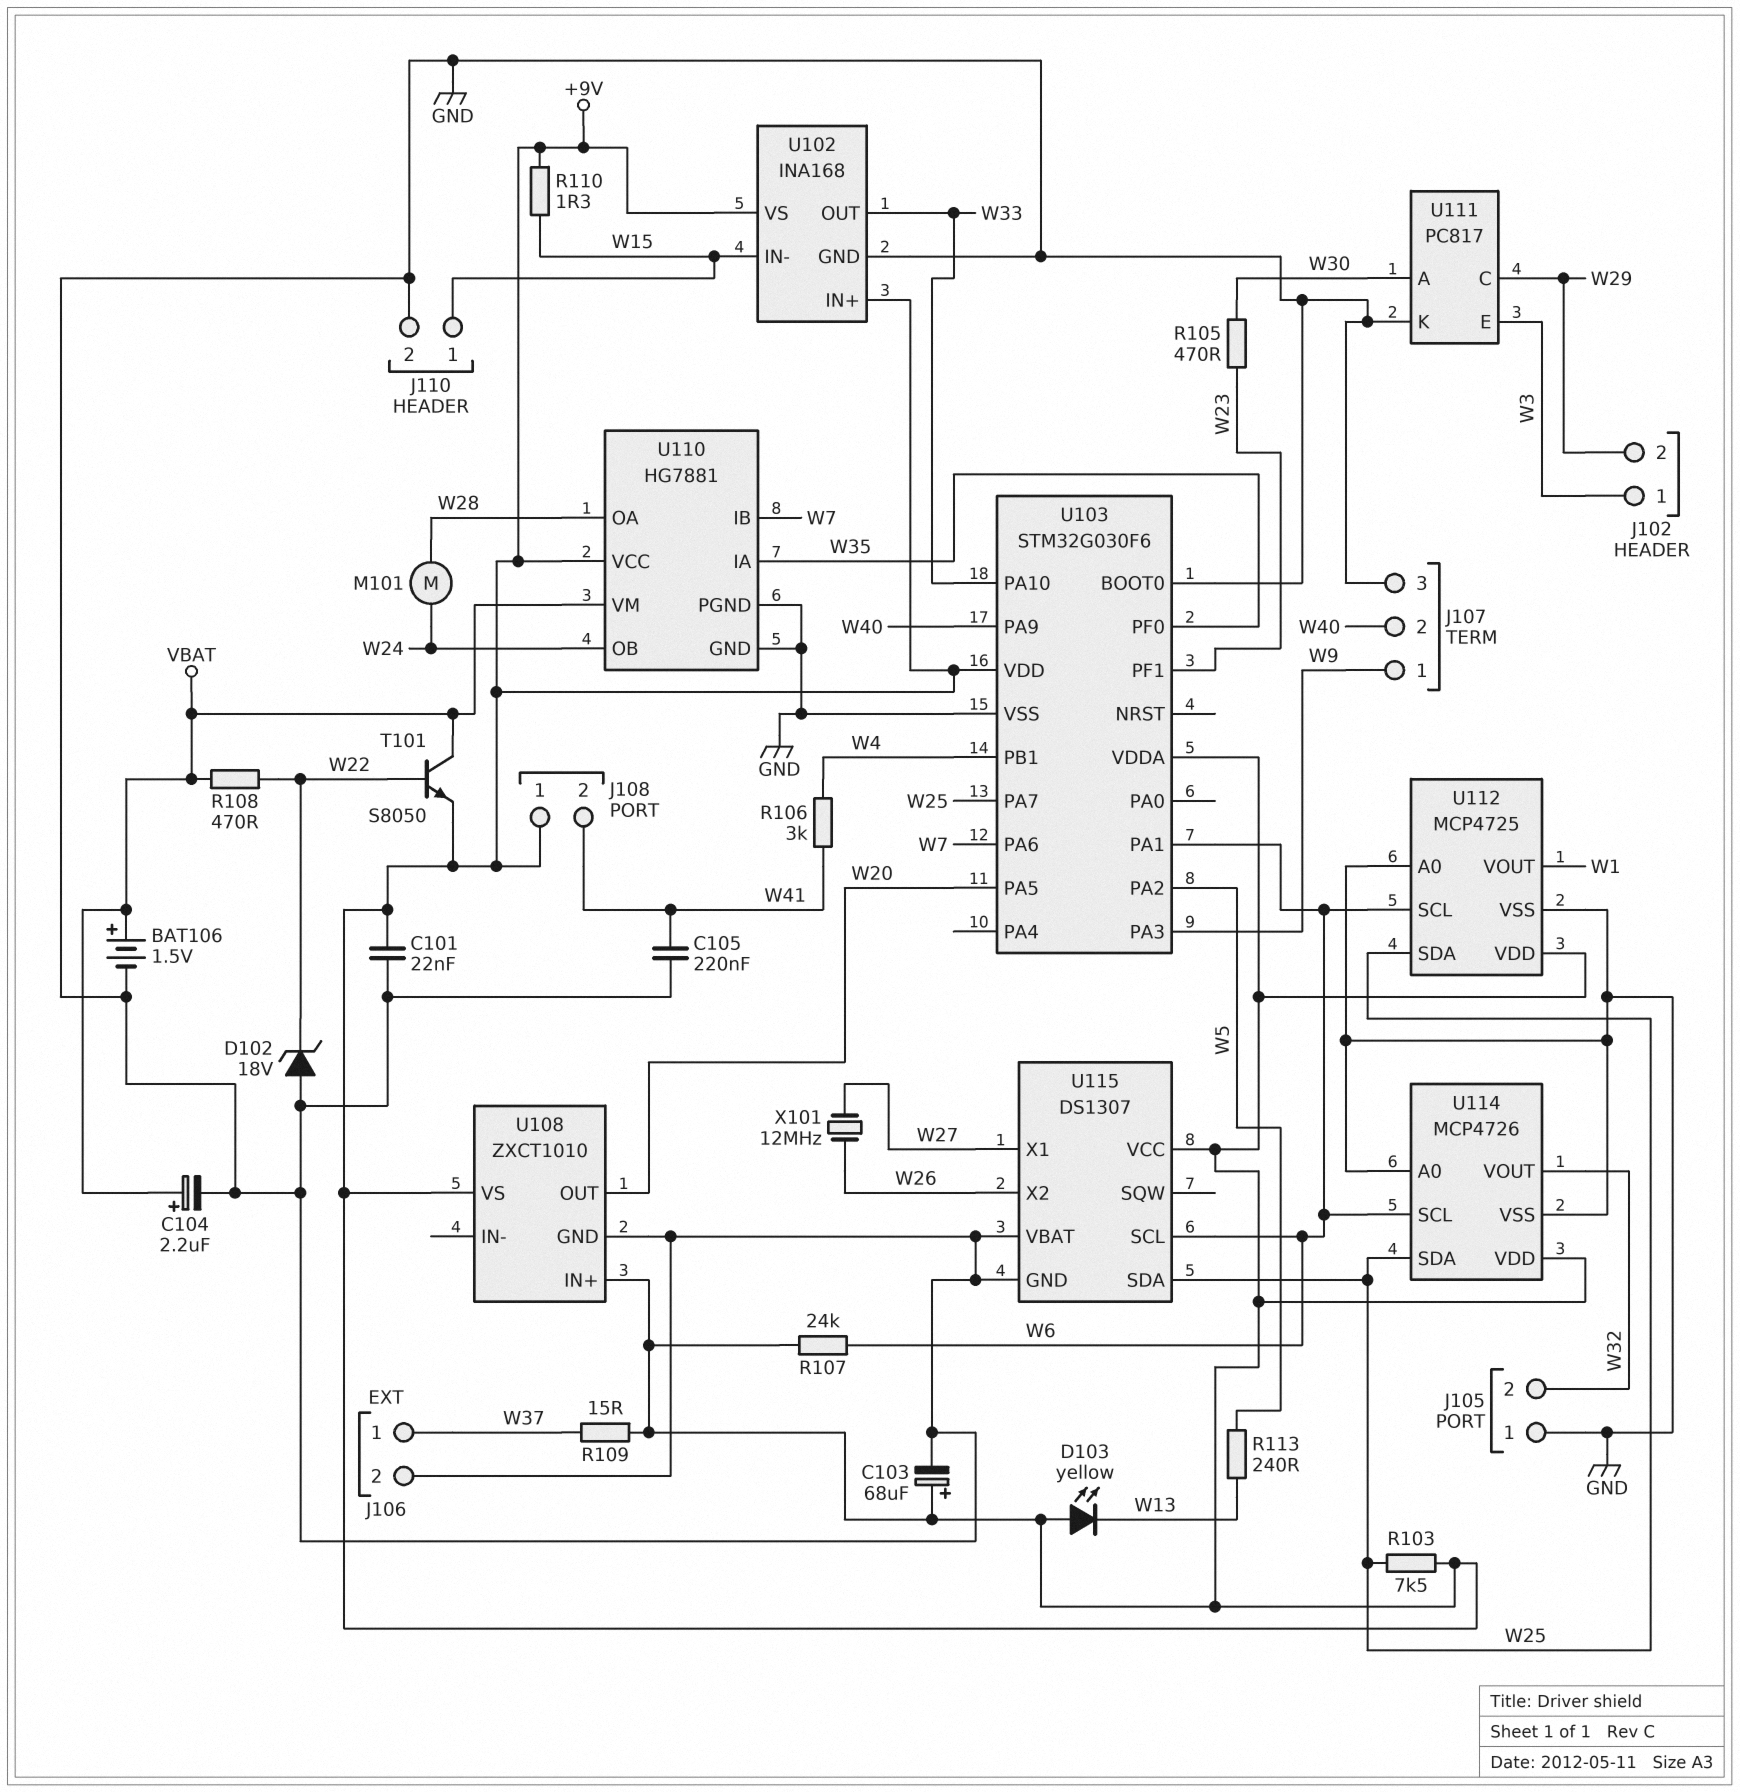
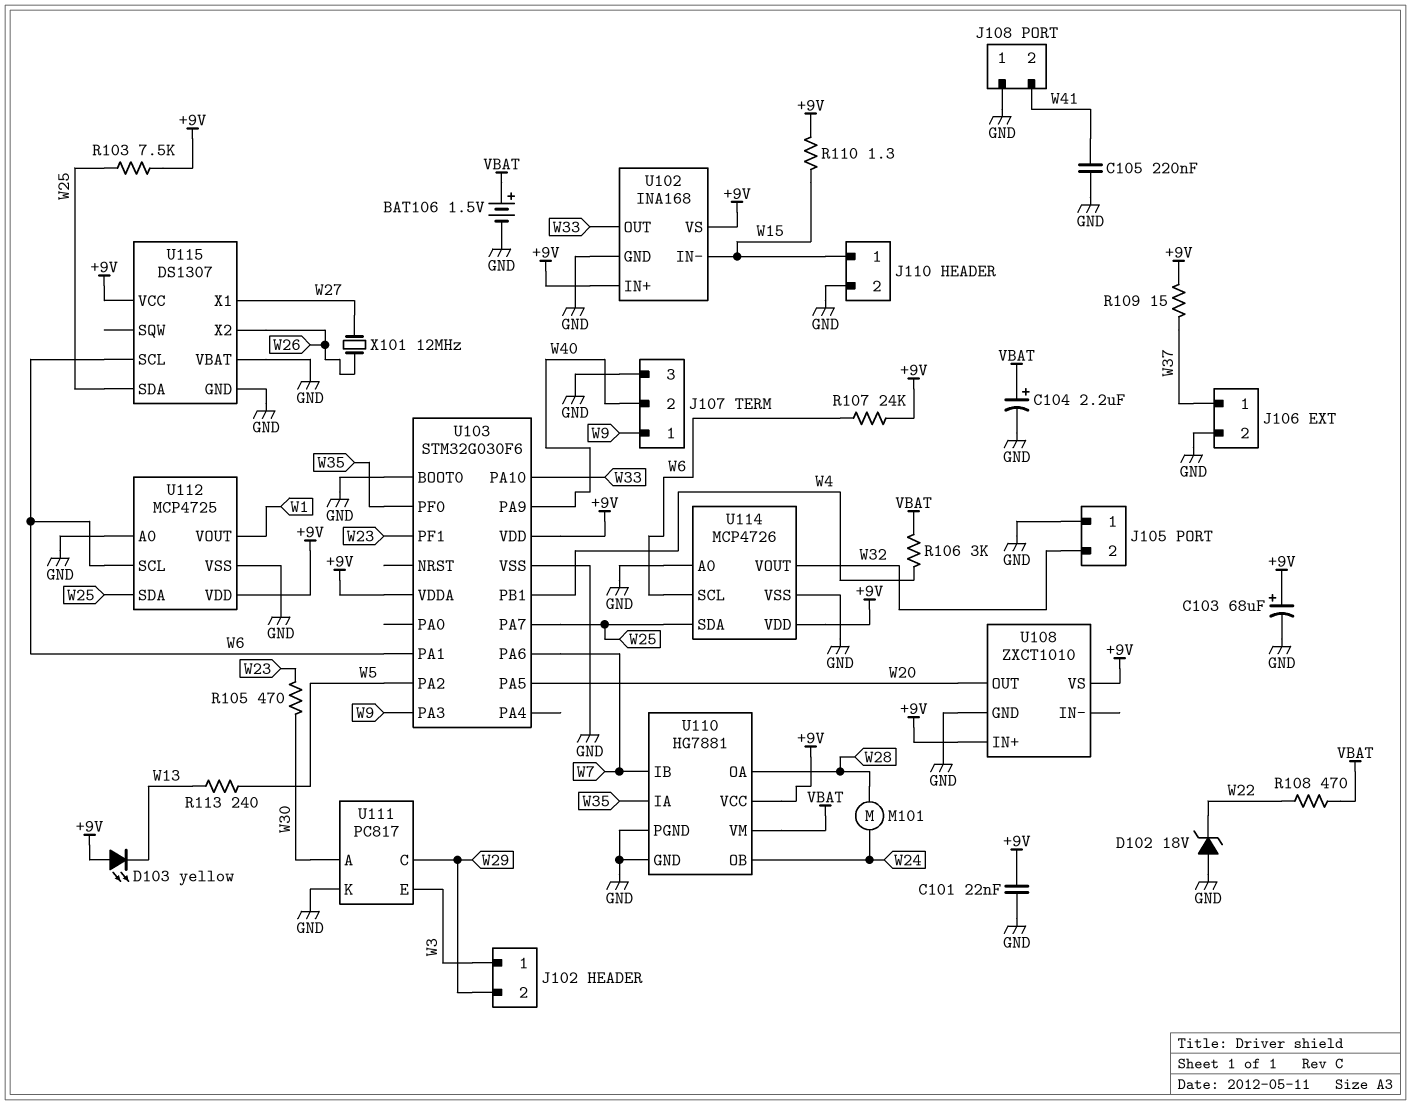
J108 pin 1: +9V -> GND
R106: 3k (W4, W41) -> 3k (VBAT, W4)
T101: NPN S8050 (B W22, C VBAT, E +9V) -> none

